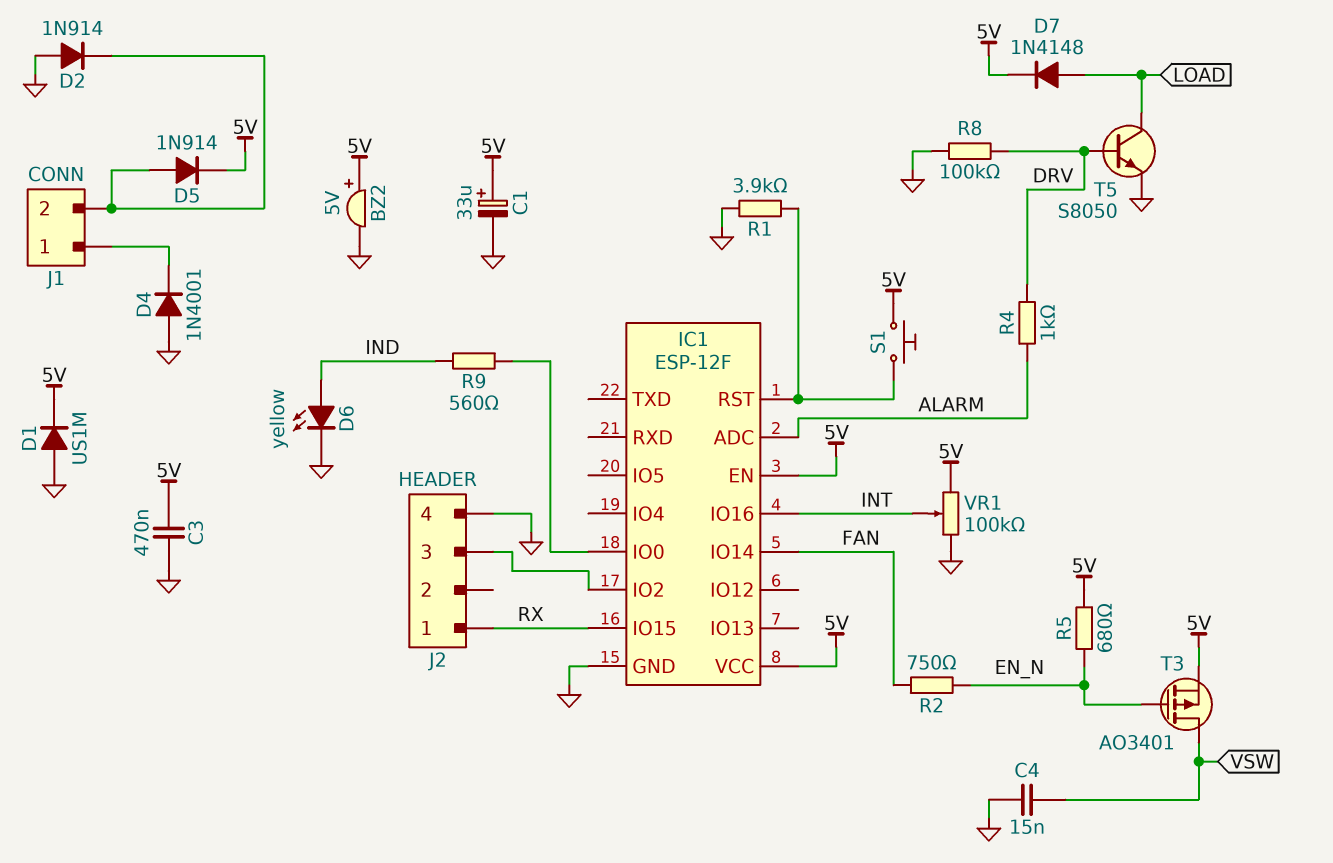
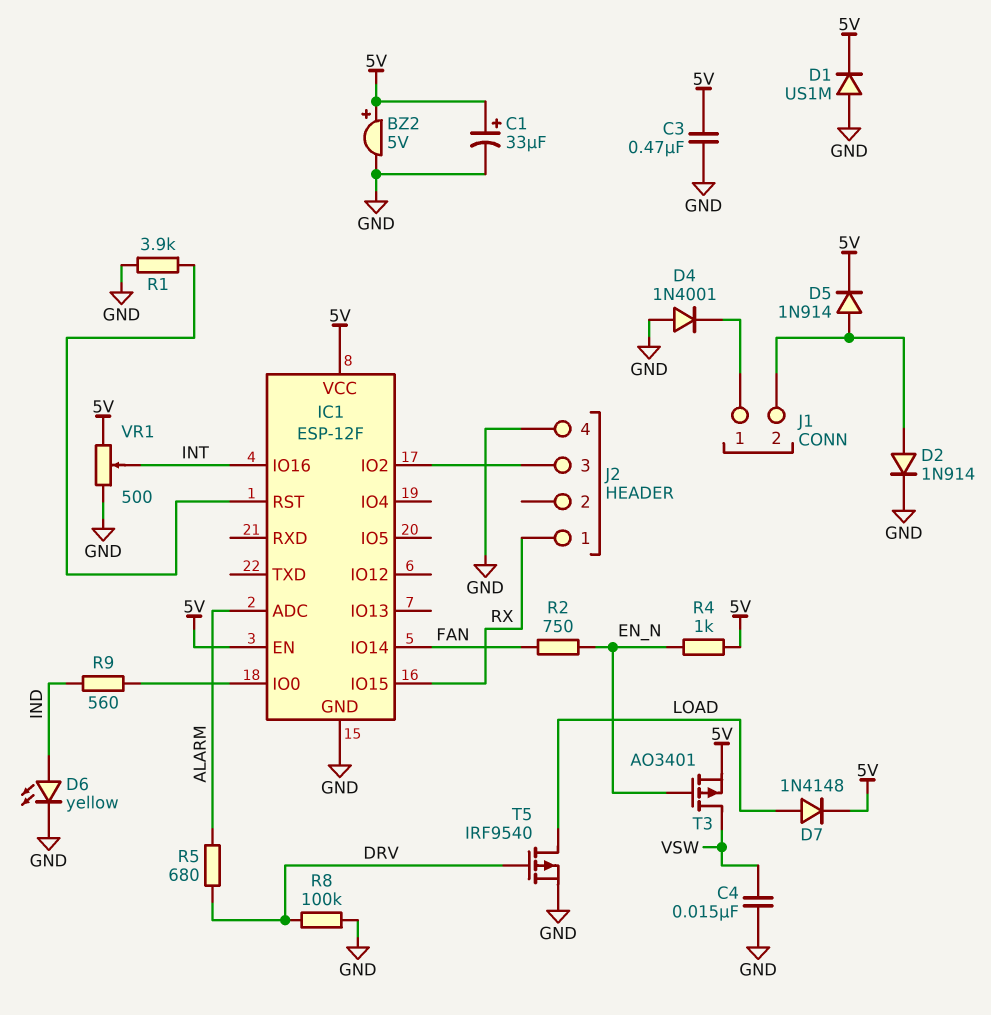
D2: diode 1N914 (A GND, K J1/2) -> diode 1N914 (A J1/2, K GND)
R4: 1k (ALARM, DRV) -> 1k (5V, EN_N)
R5: 680 (5V, EN_N) -> 680 (ALARM, DRV)
S1: button (5V, IC1/RST) -> none
T5: NPN S8050 (B DRV, C LOAD, E GND) -> PMOS IRF9540 (G DRV, D LOAD, S GND)
VR1: 100k (5V, GND, wiper INT) -> 500 (5V, GND, wiper INT)

